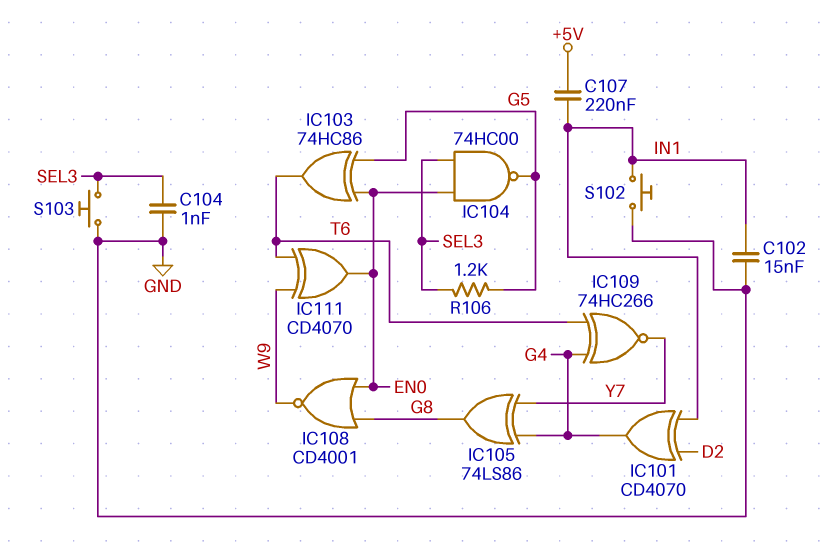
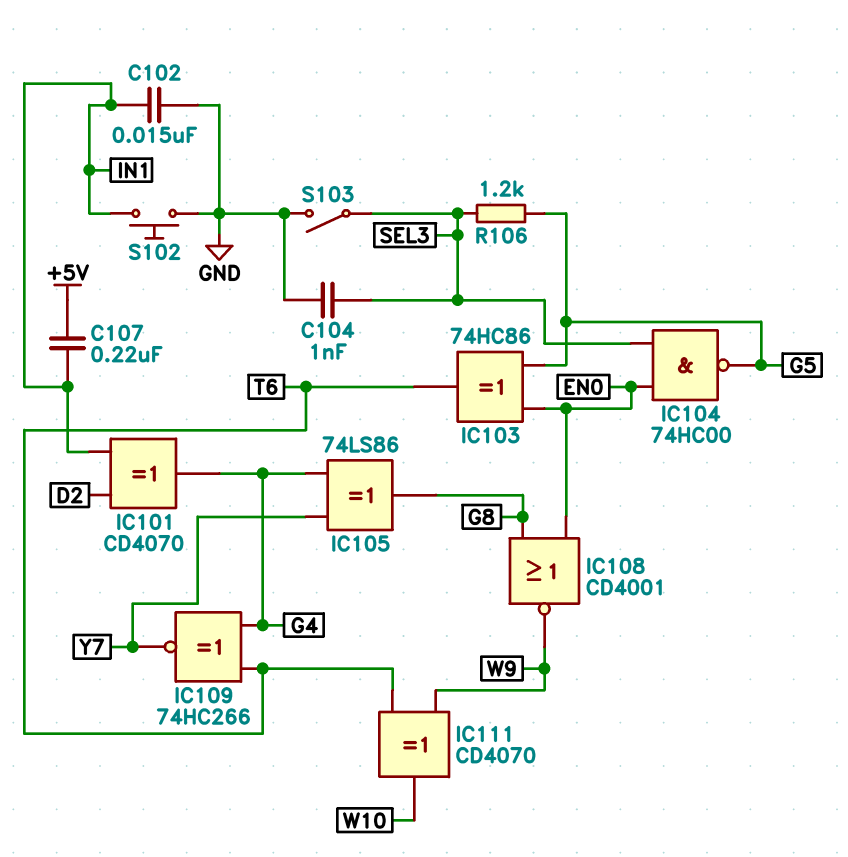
IC111: XOR CD4070 (in T6, in W9, out EN0) -> XOR CD4070 (in T6, in W9, out W10)
S103: button (GND, SEL3) -> switch (GND, SEL3)

